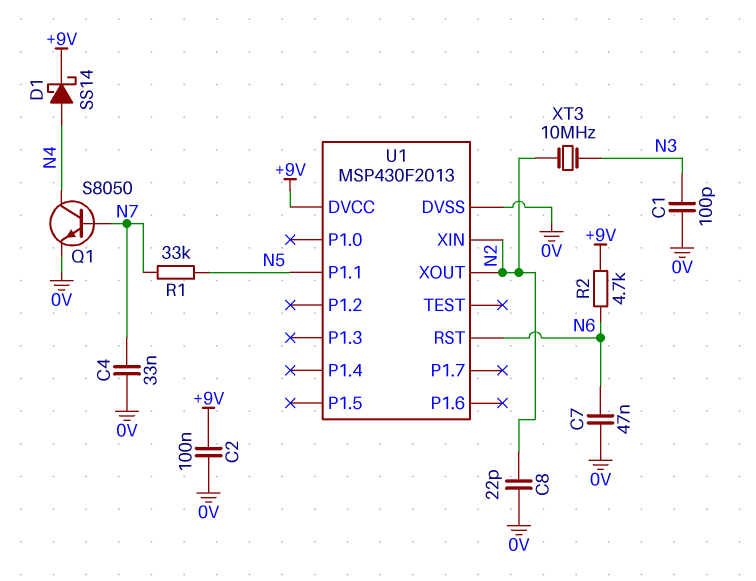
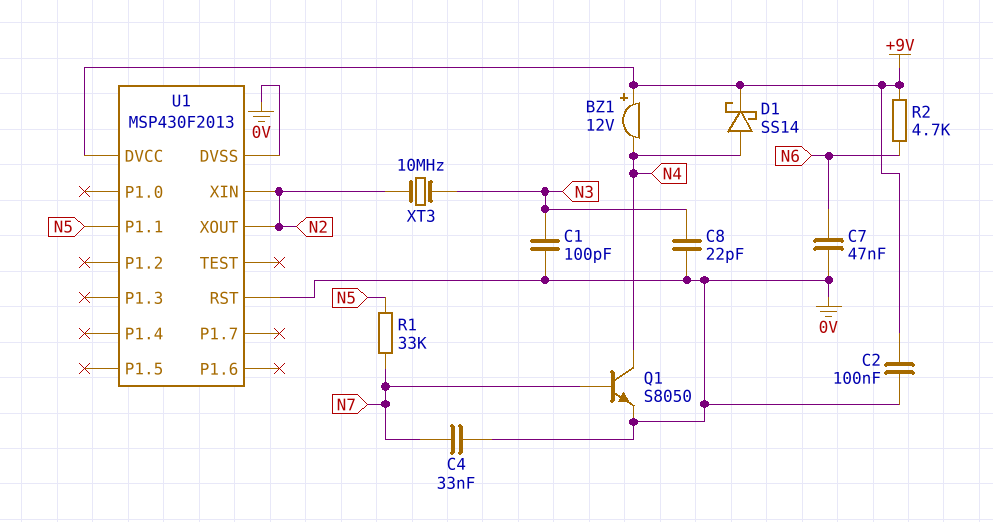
BZ1: none -> buzzer 12V (plus +9V, minus N4)
C8: 22pF (0V, N2) -> 22pF (0V, N3)
U1 pin RST: N6 -> 0V

